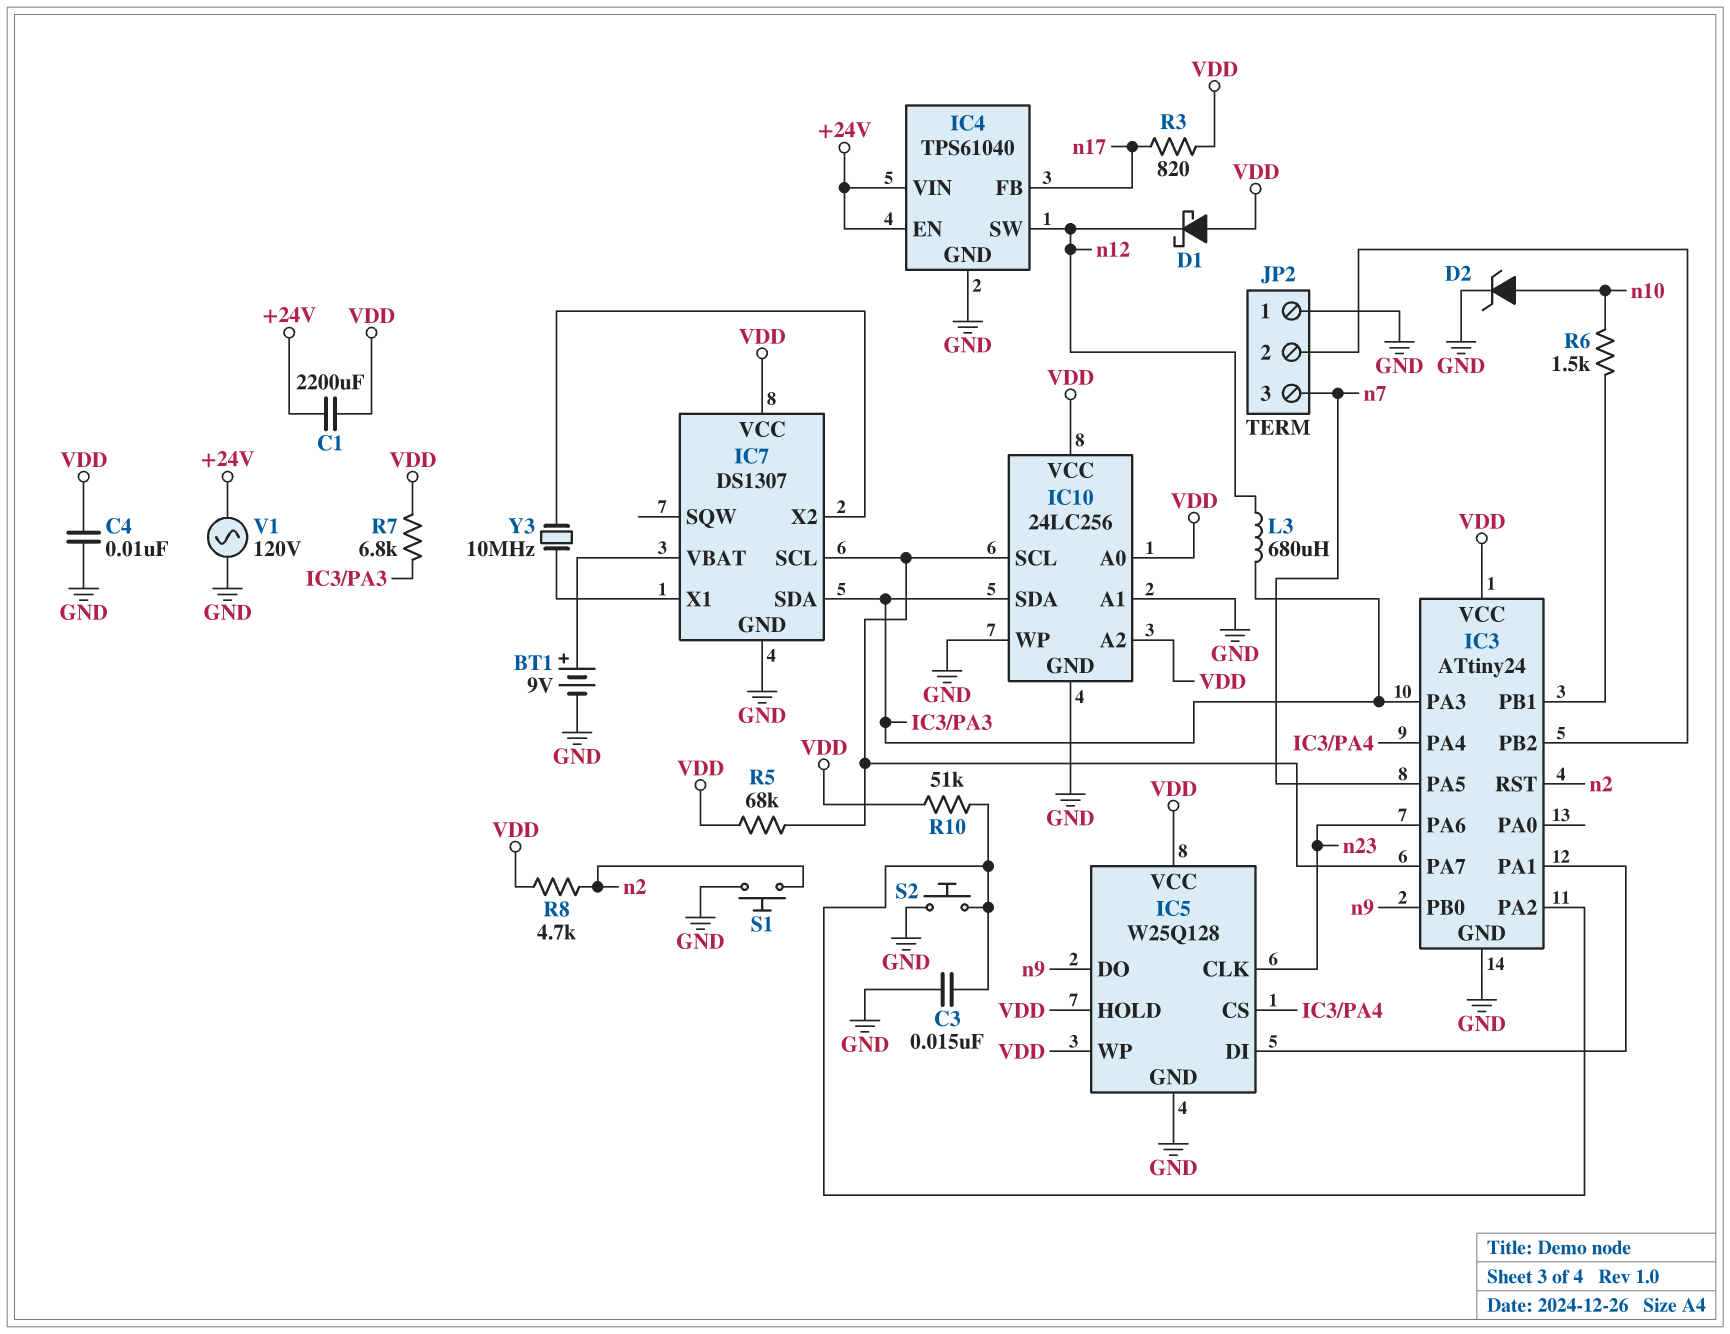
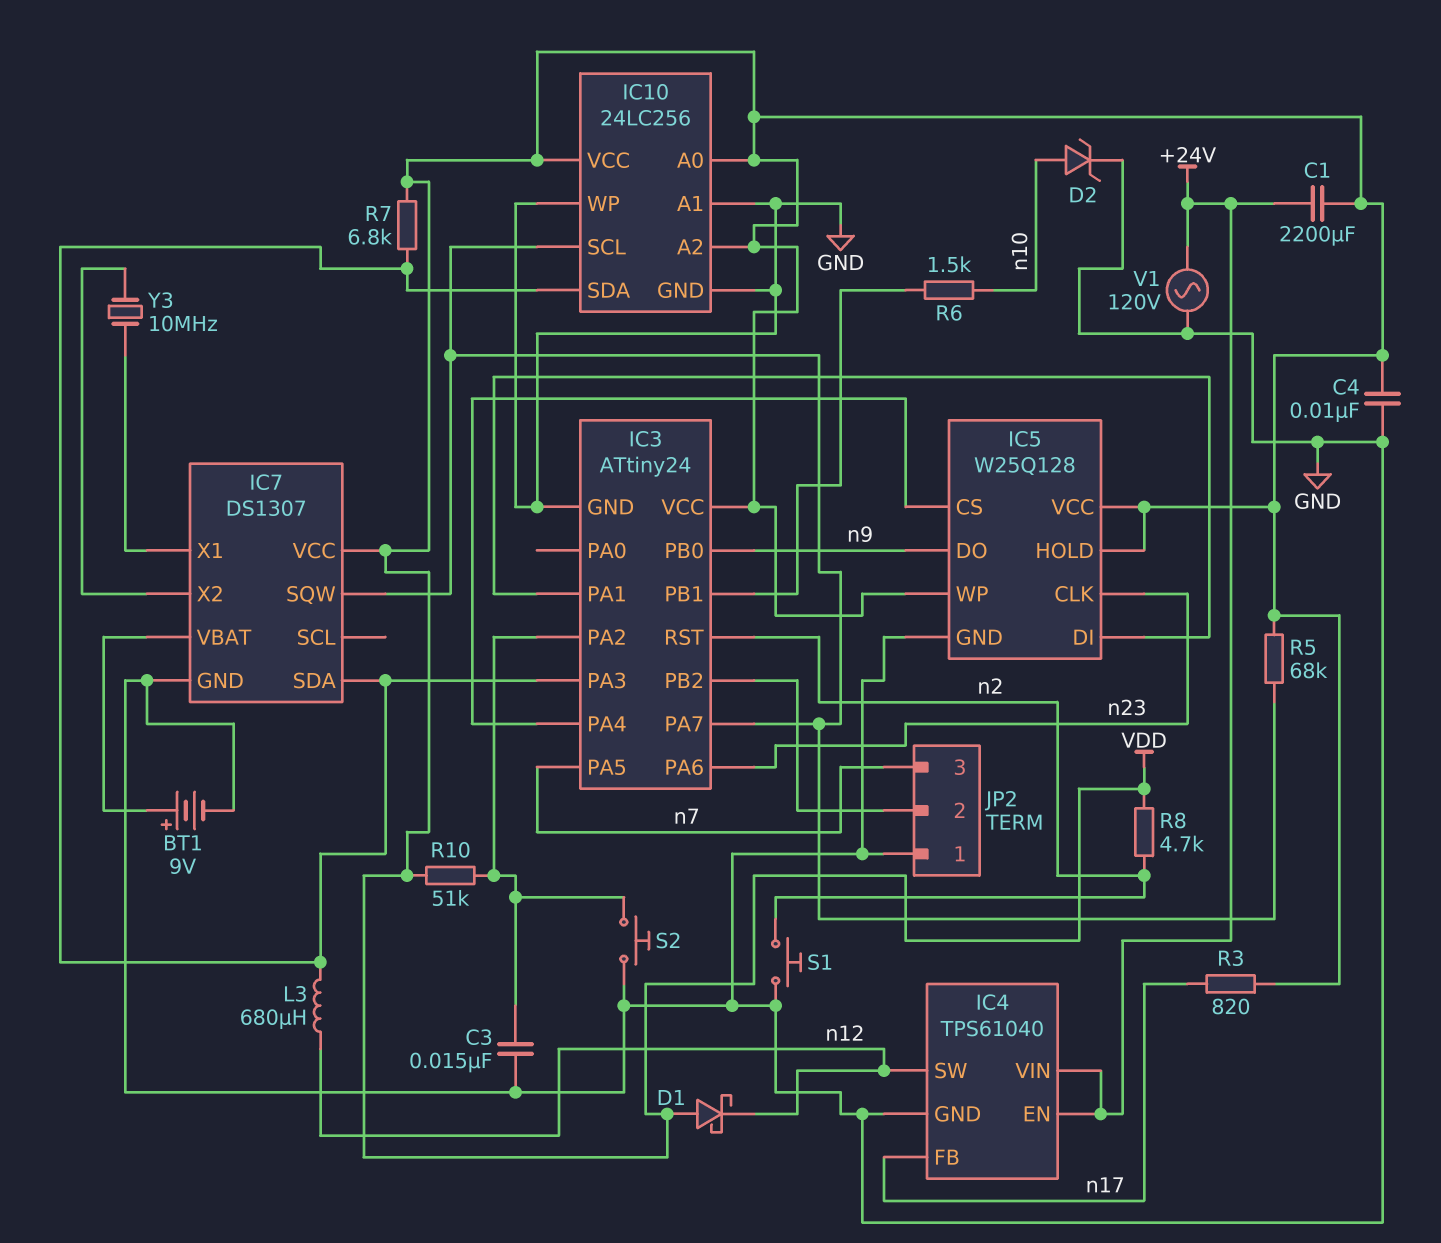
IC7 pin SCL: IC3/PA7 -> none
IC7 pin SQW: none -> IC3/PA7

